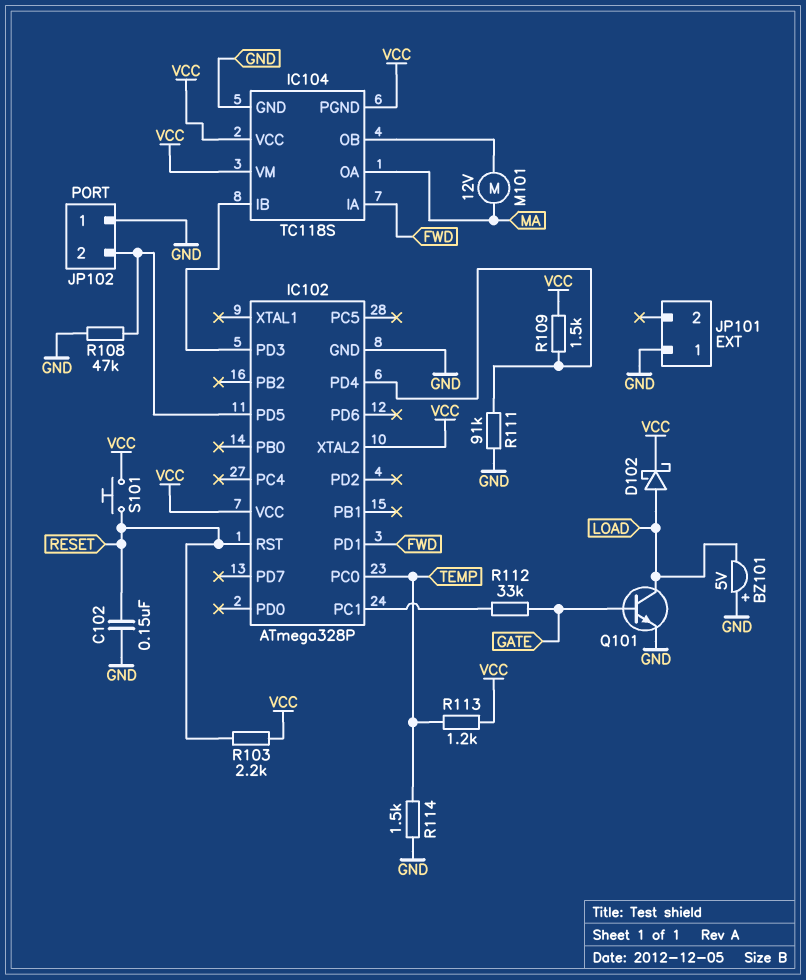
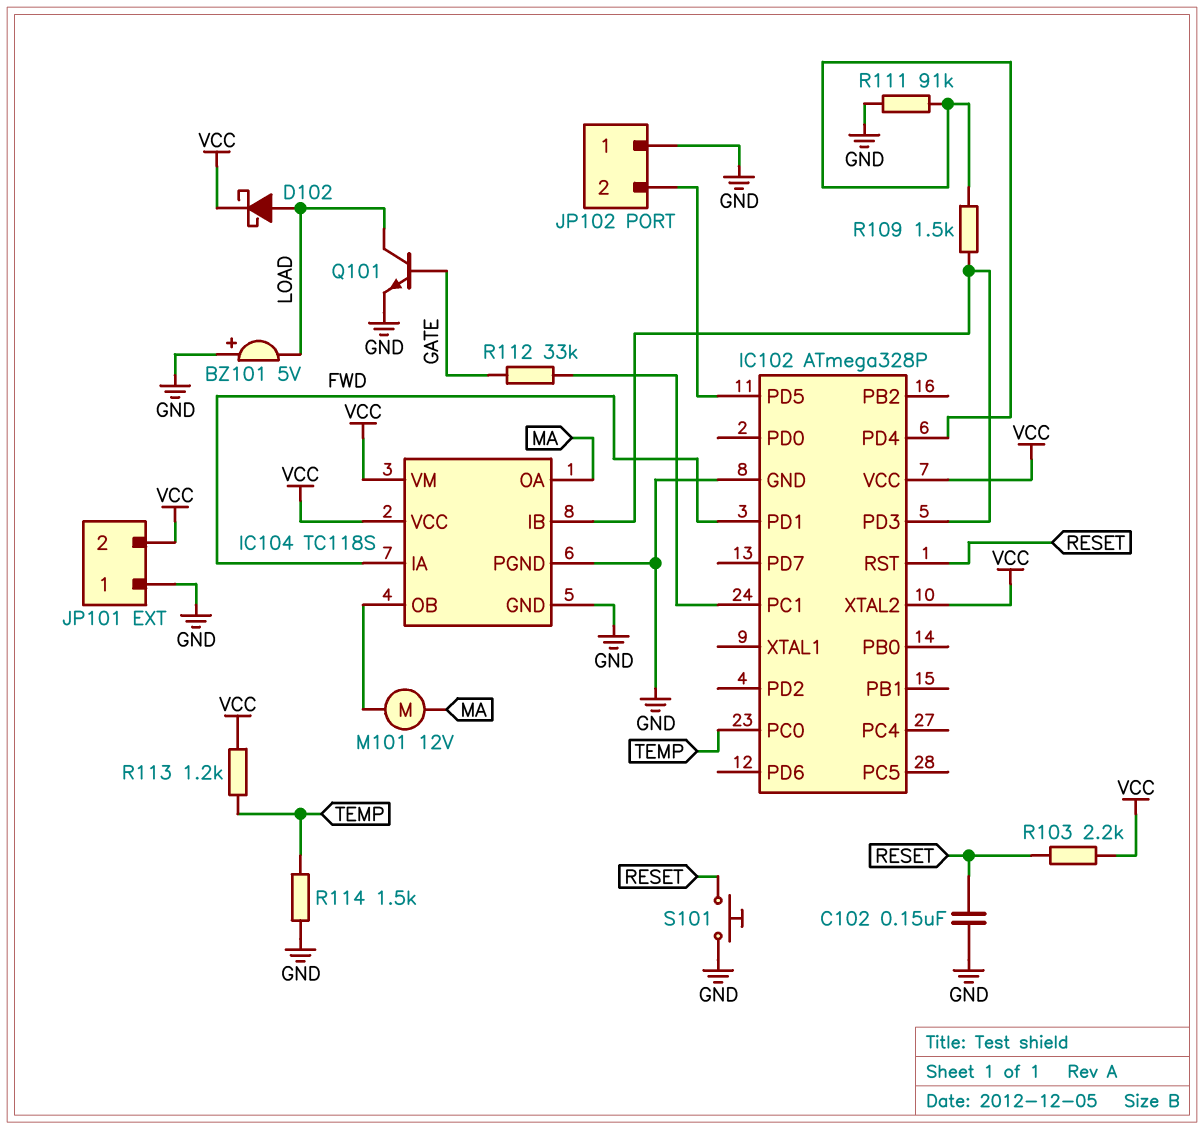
IC104 pin PGND: VCC -> GND
JP101 pin 2: none -> VCC
R108: 47k (GND, IC102/PD5) -> none
R109: 1.5k (IC102/PD4, VCC) -> 1.5k (IC102/PD3, IC102/PD4)
S101: button (RESET, VCC) -> button (GND, RESET)

